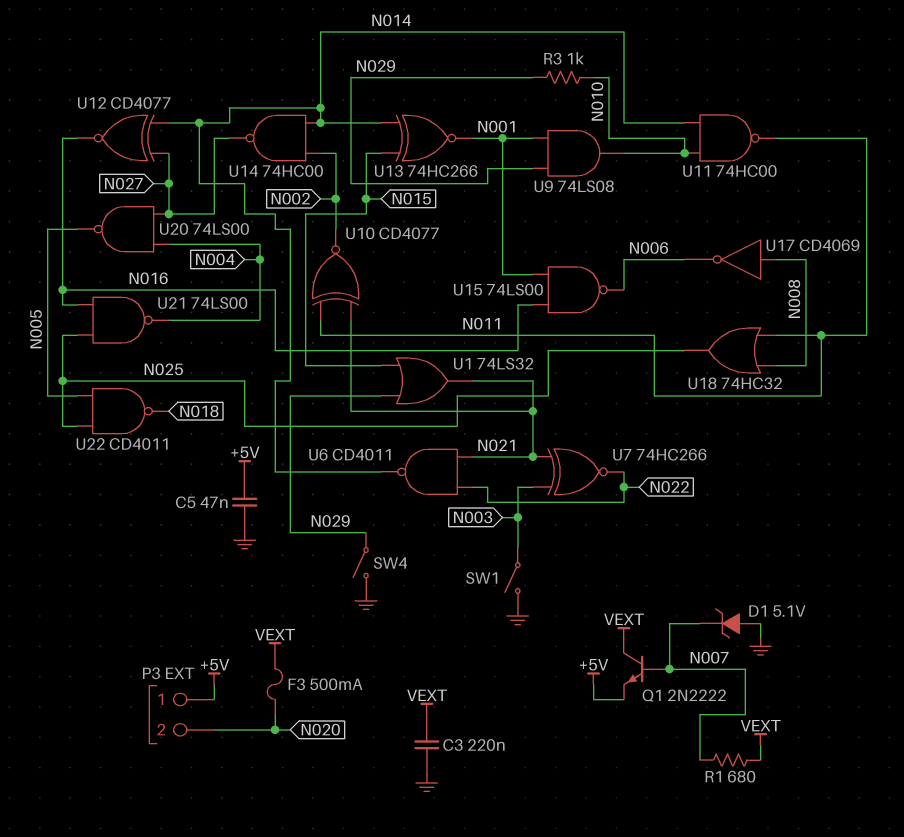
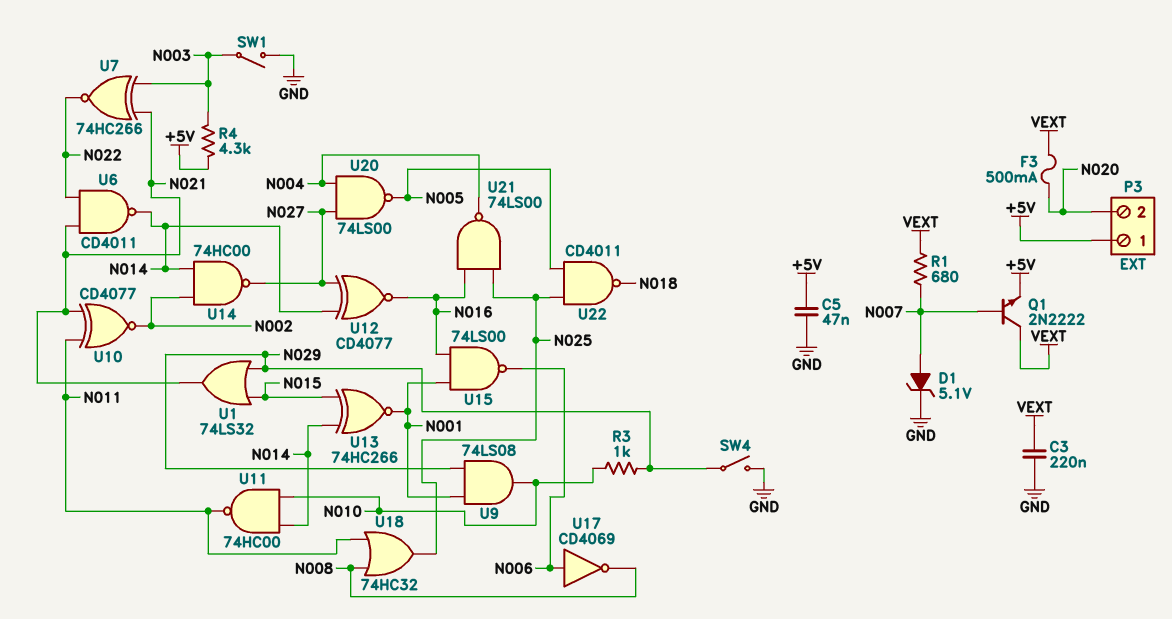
D1: zener 5.1V (A GND, K N007) -> zener 5.1V (A N007, K GND)
R4: none -> 4.3k (+5V, N003)
U17: NOT CD4069 (in N008, out N006) -> NOT CD4069 (in N006, out N008)

